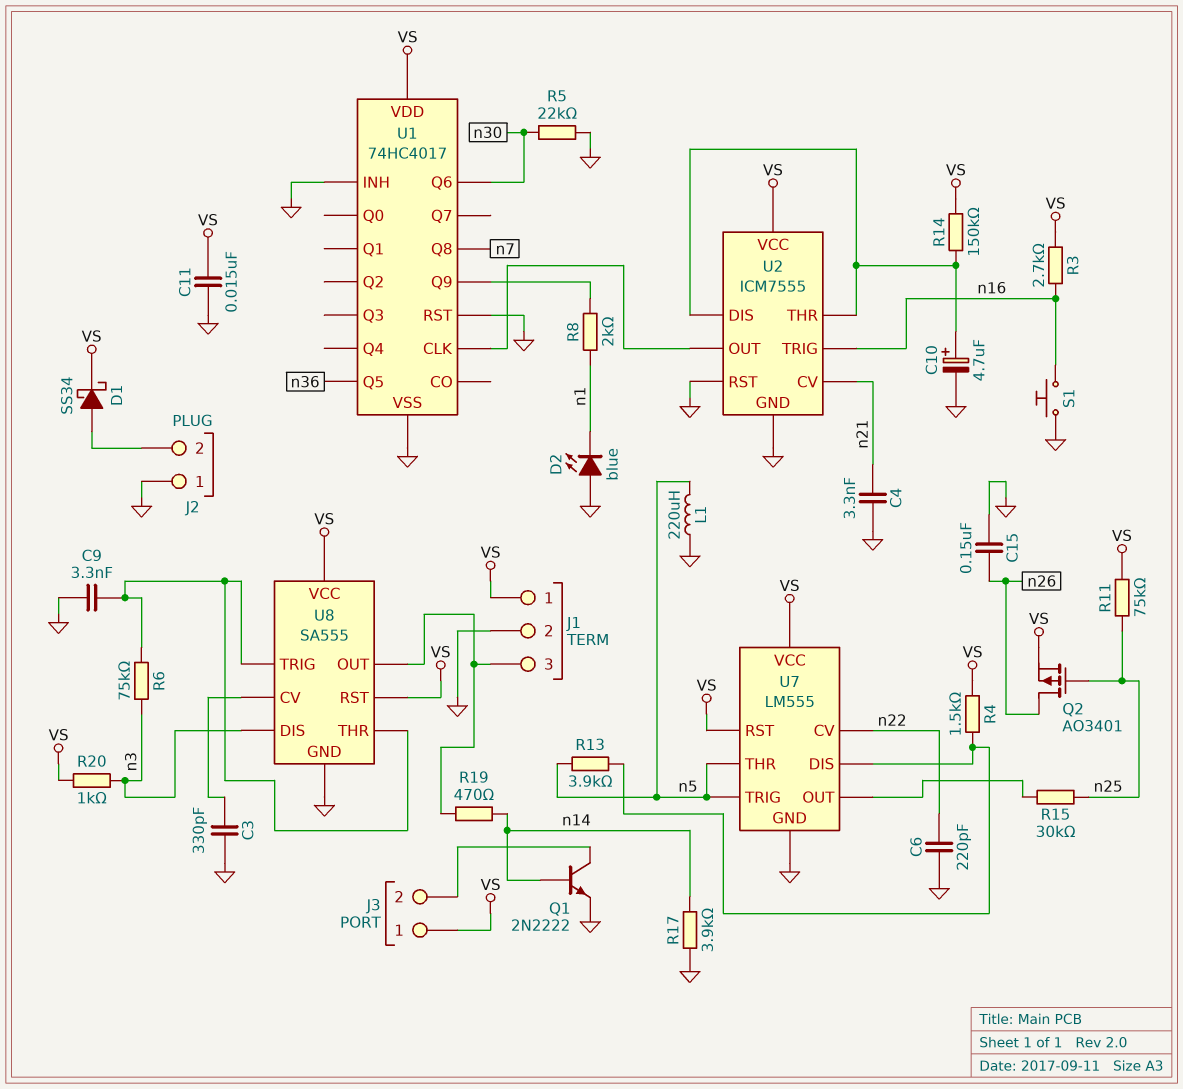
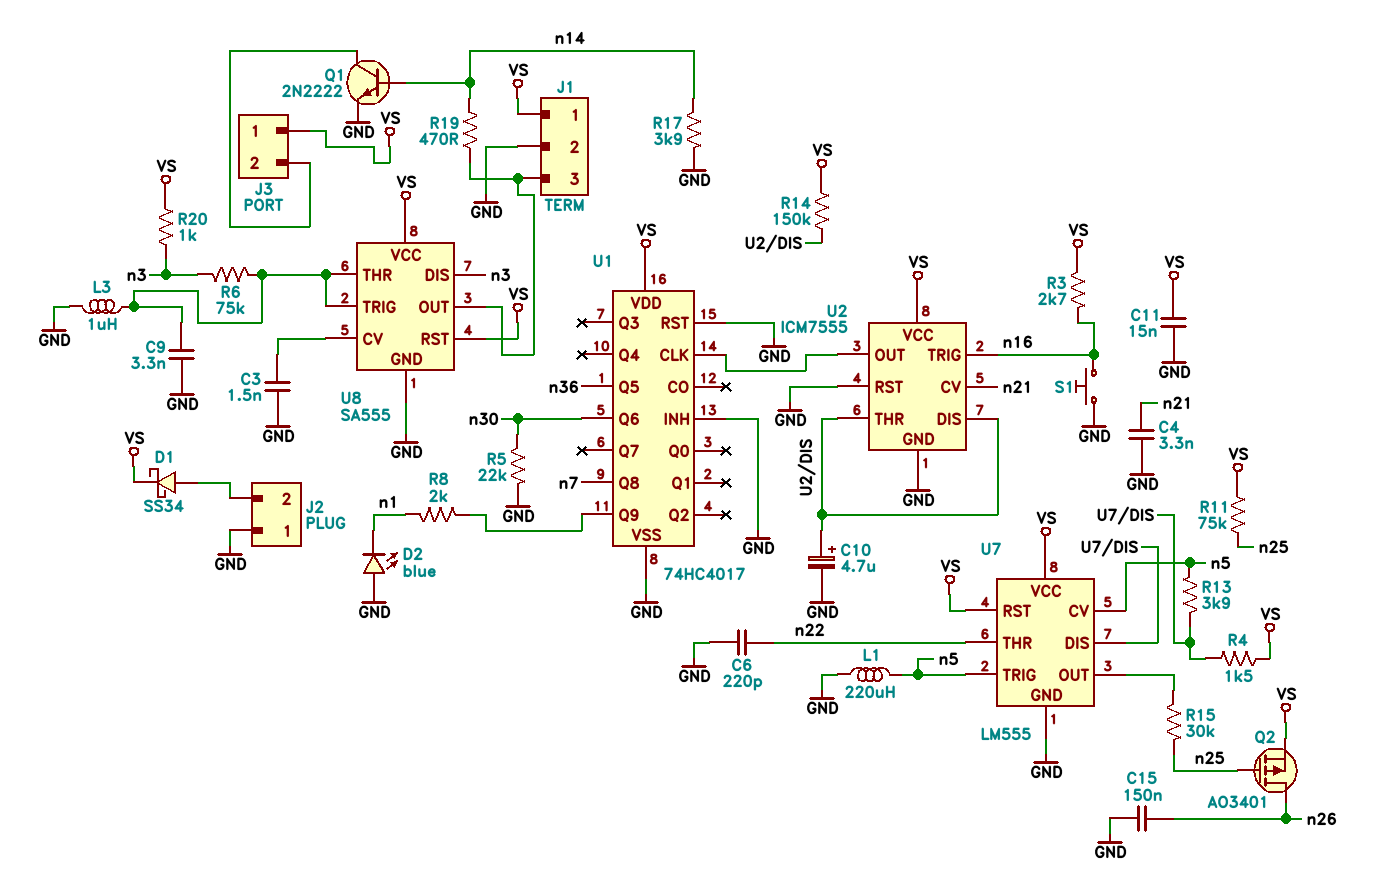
C3: 330pF (GND, U8/CV) -> 1.5nF (GND, U8/CV)
L3: none -> 1uH (GND, U8/THR)
U7 pin CV: n22 -> n5
U7 pin THR: n5 -> n22

